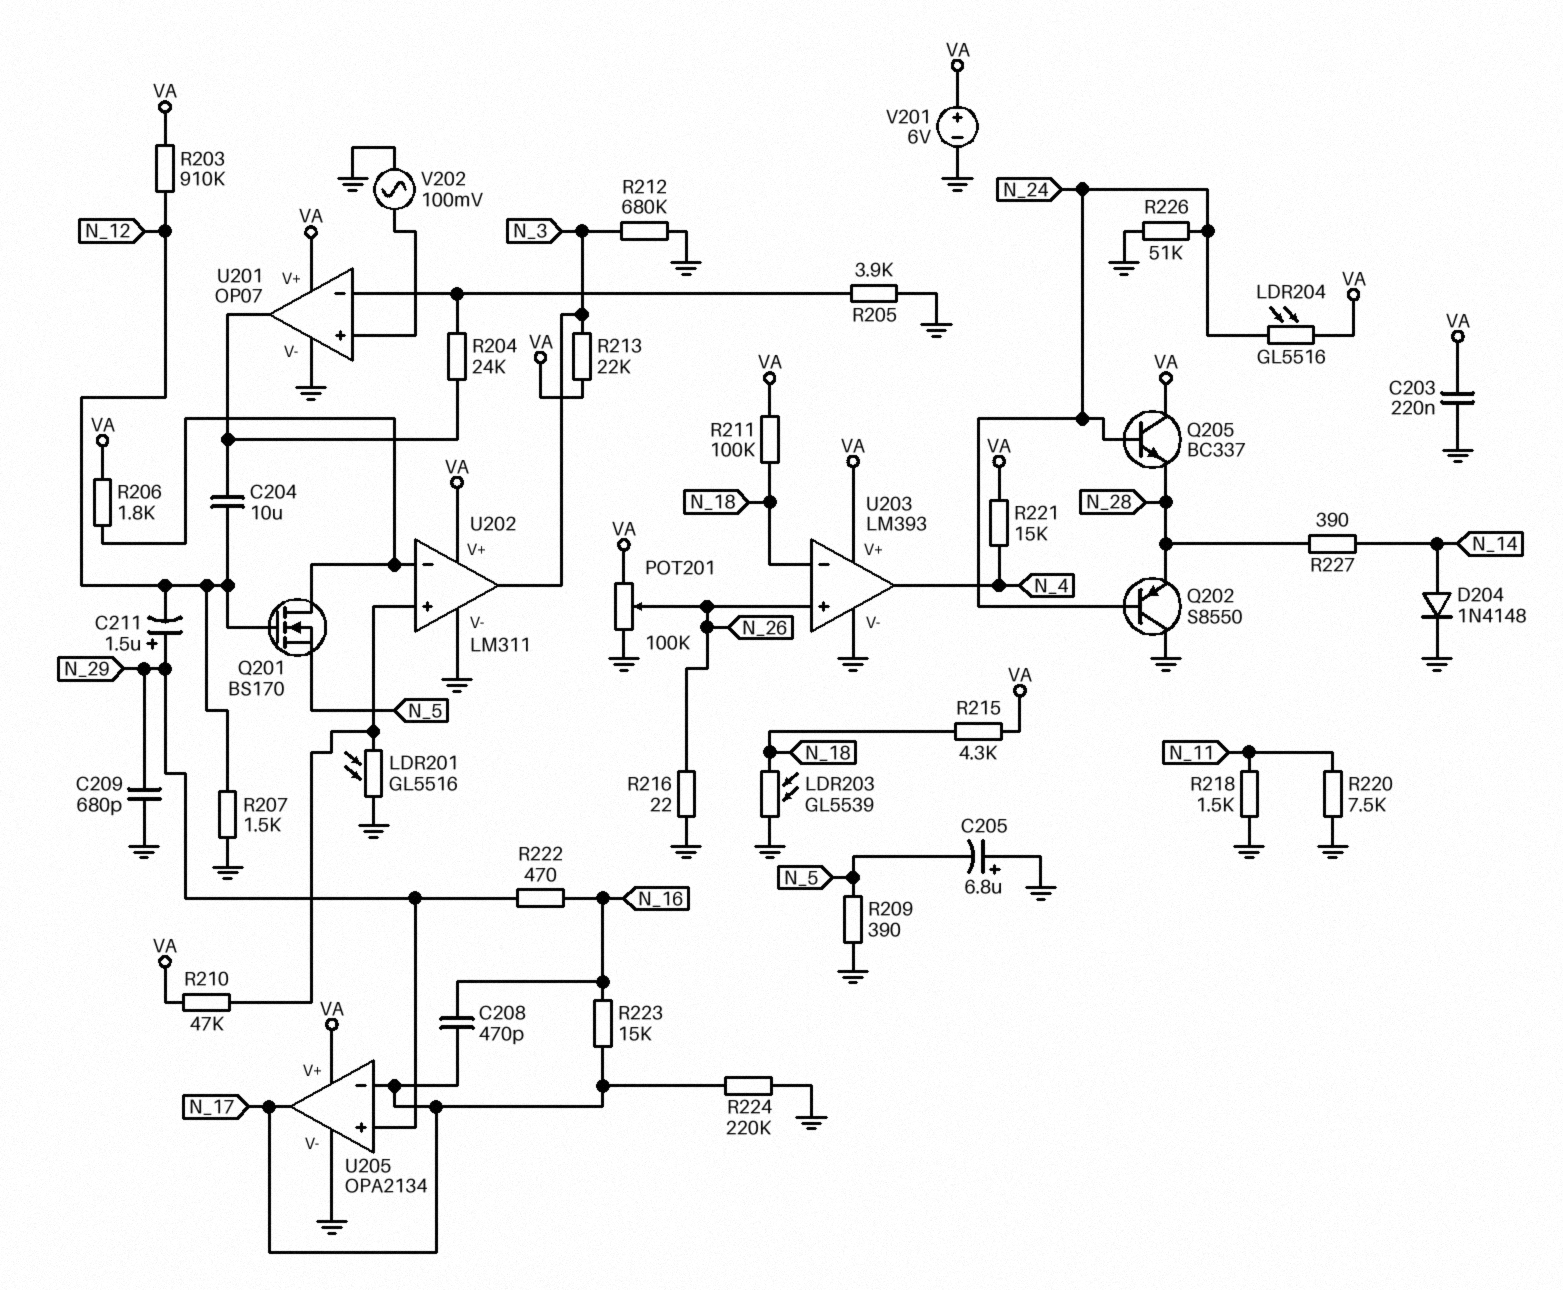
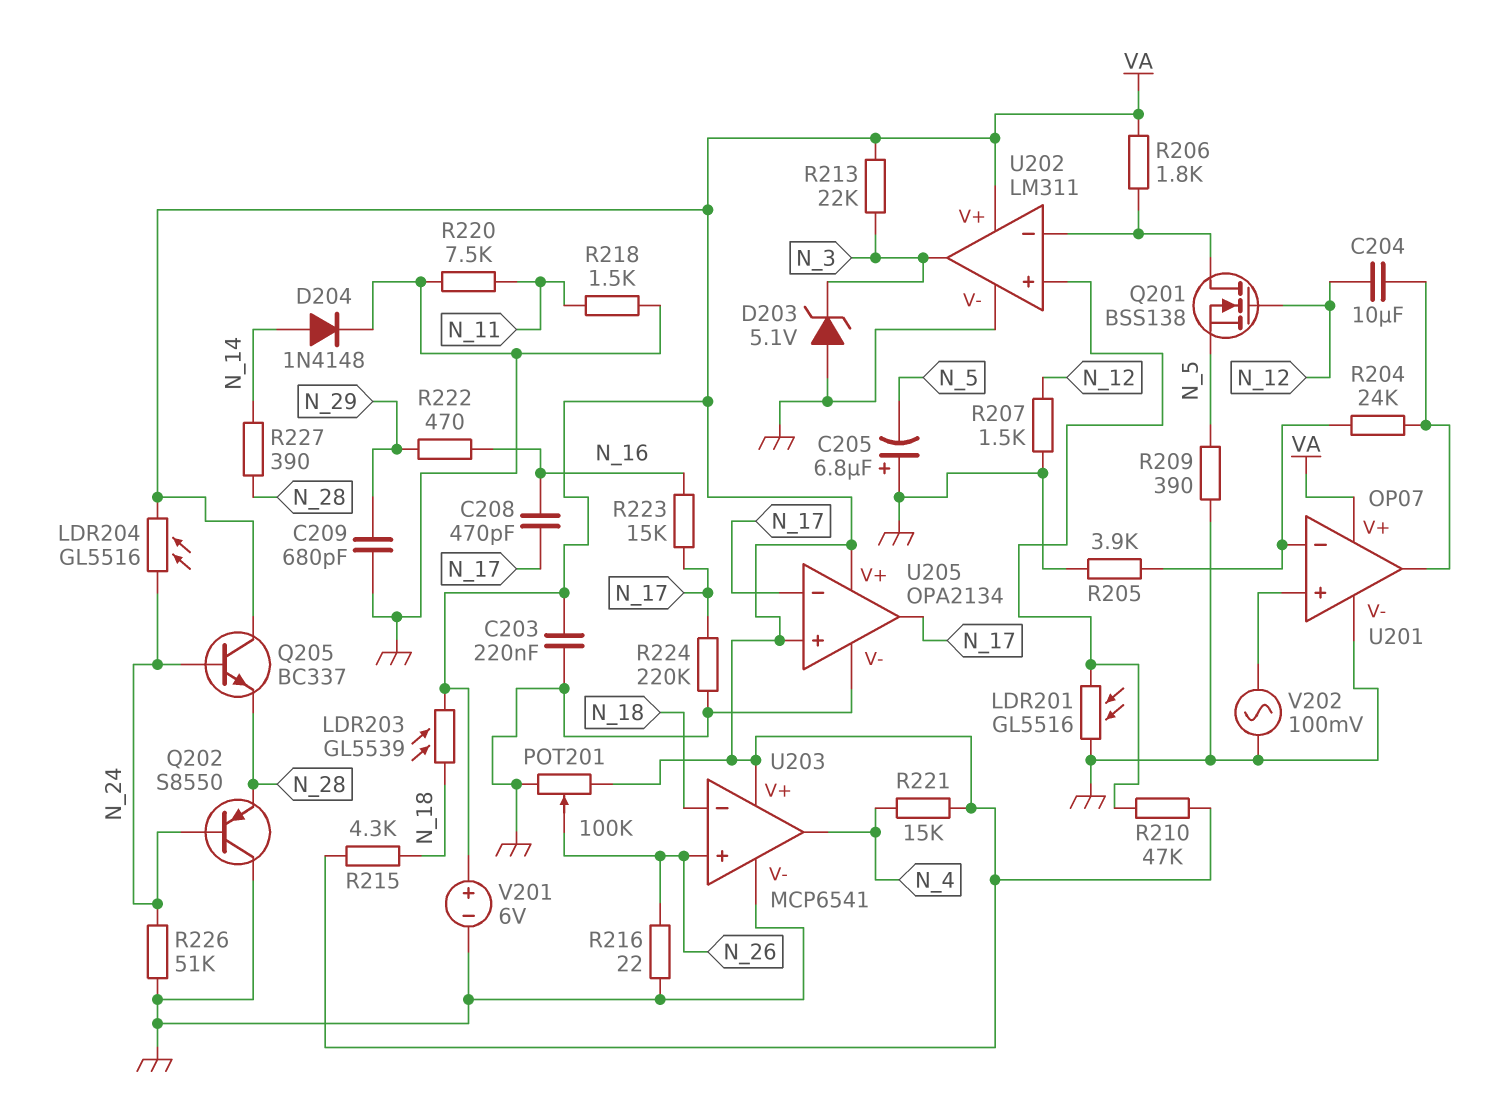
C211: 1.5uF (plus N_29, minus N_12) -> none
D203: none -> zener 5.1V (A GND, K N_3)
LDR203: GL5539 (GND, N_18) -> GL5539 (N_18, VA)
Q201: NMOS BS170 (G N_12, D U202/in-, S N_5) -> NMOS BSS138 (G N_12, D U202/in-, S N_5)
R203: 910k (N_12, VA) -> none
R211: 100k (N_18, VA) -> none
R212: 680k (GND, N_3) -> none
U203: LM393 -> MCP6541
U205 pin in+: N_29 -> VA

